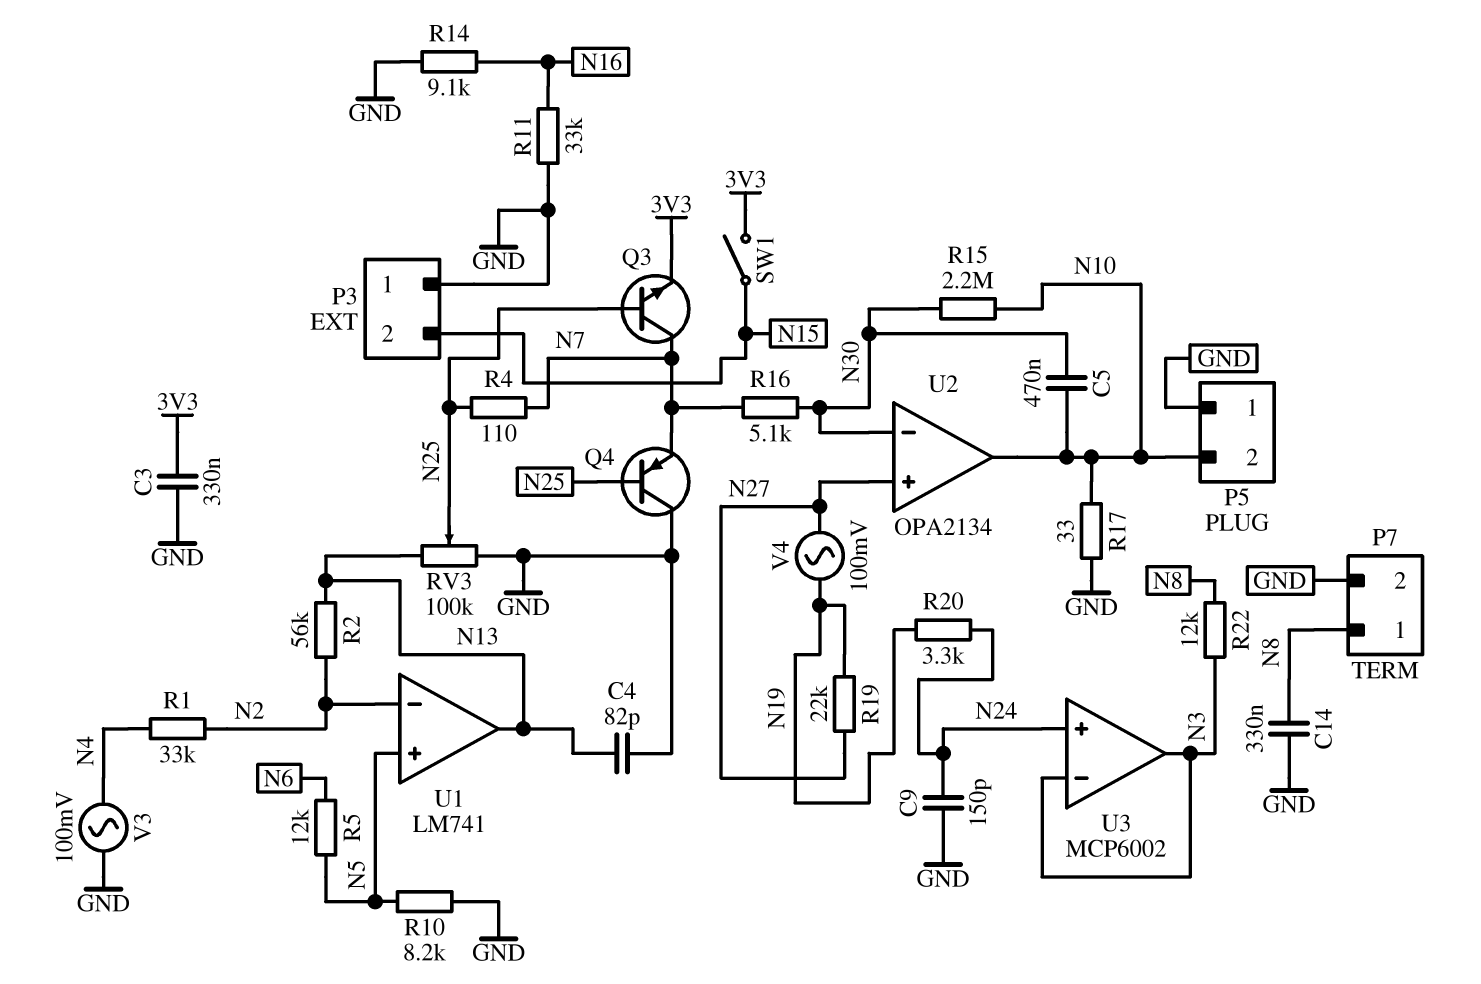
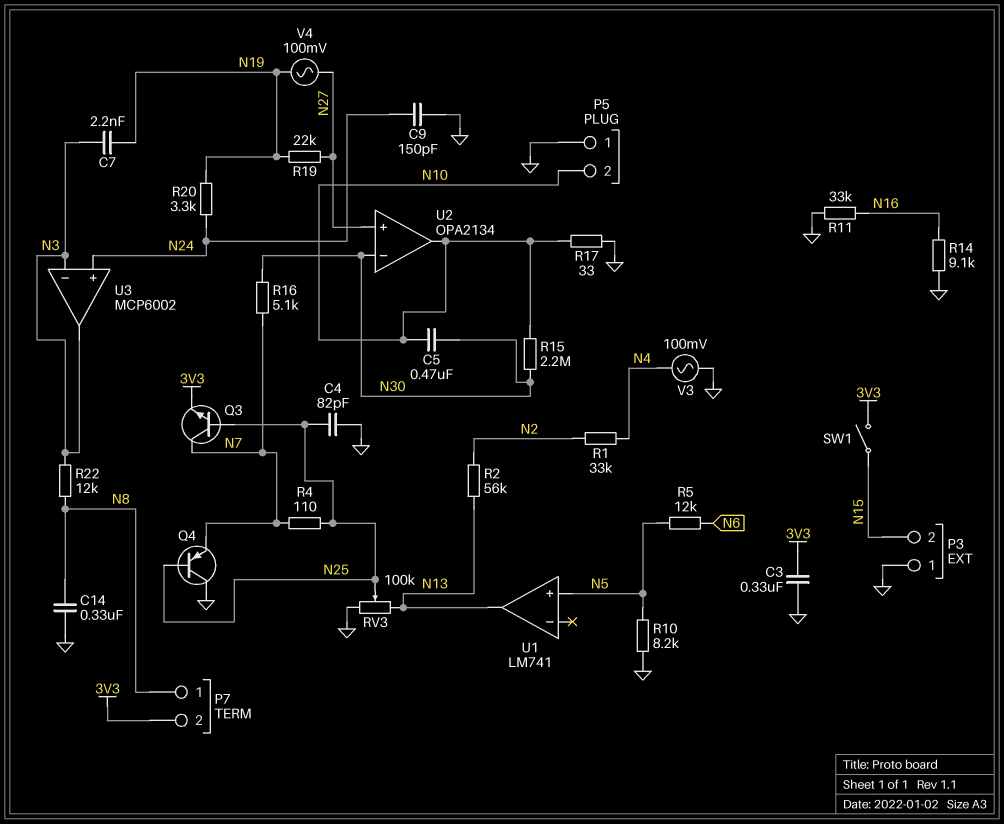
C4: 82pF (GND, N13) -> 82pF (GND, N25)
C7: none -> 2.2nF (N3, N19)
P7 pin 2: GND -> 3V3
U1 pin in-: N2 -> none

